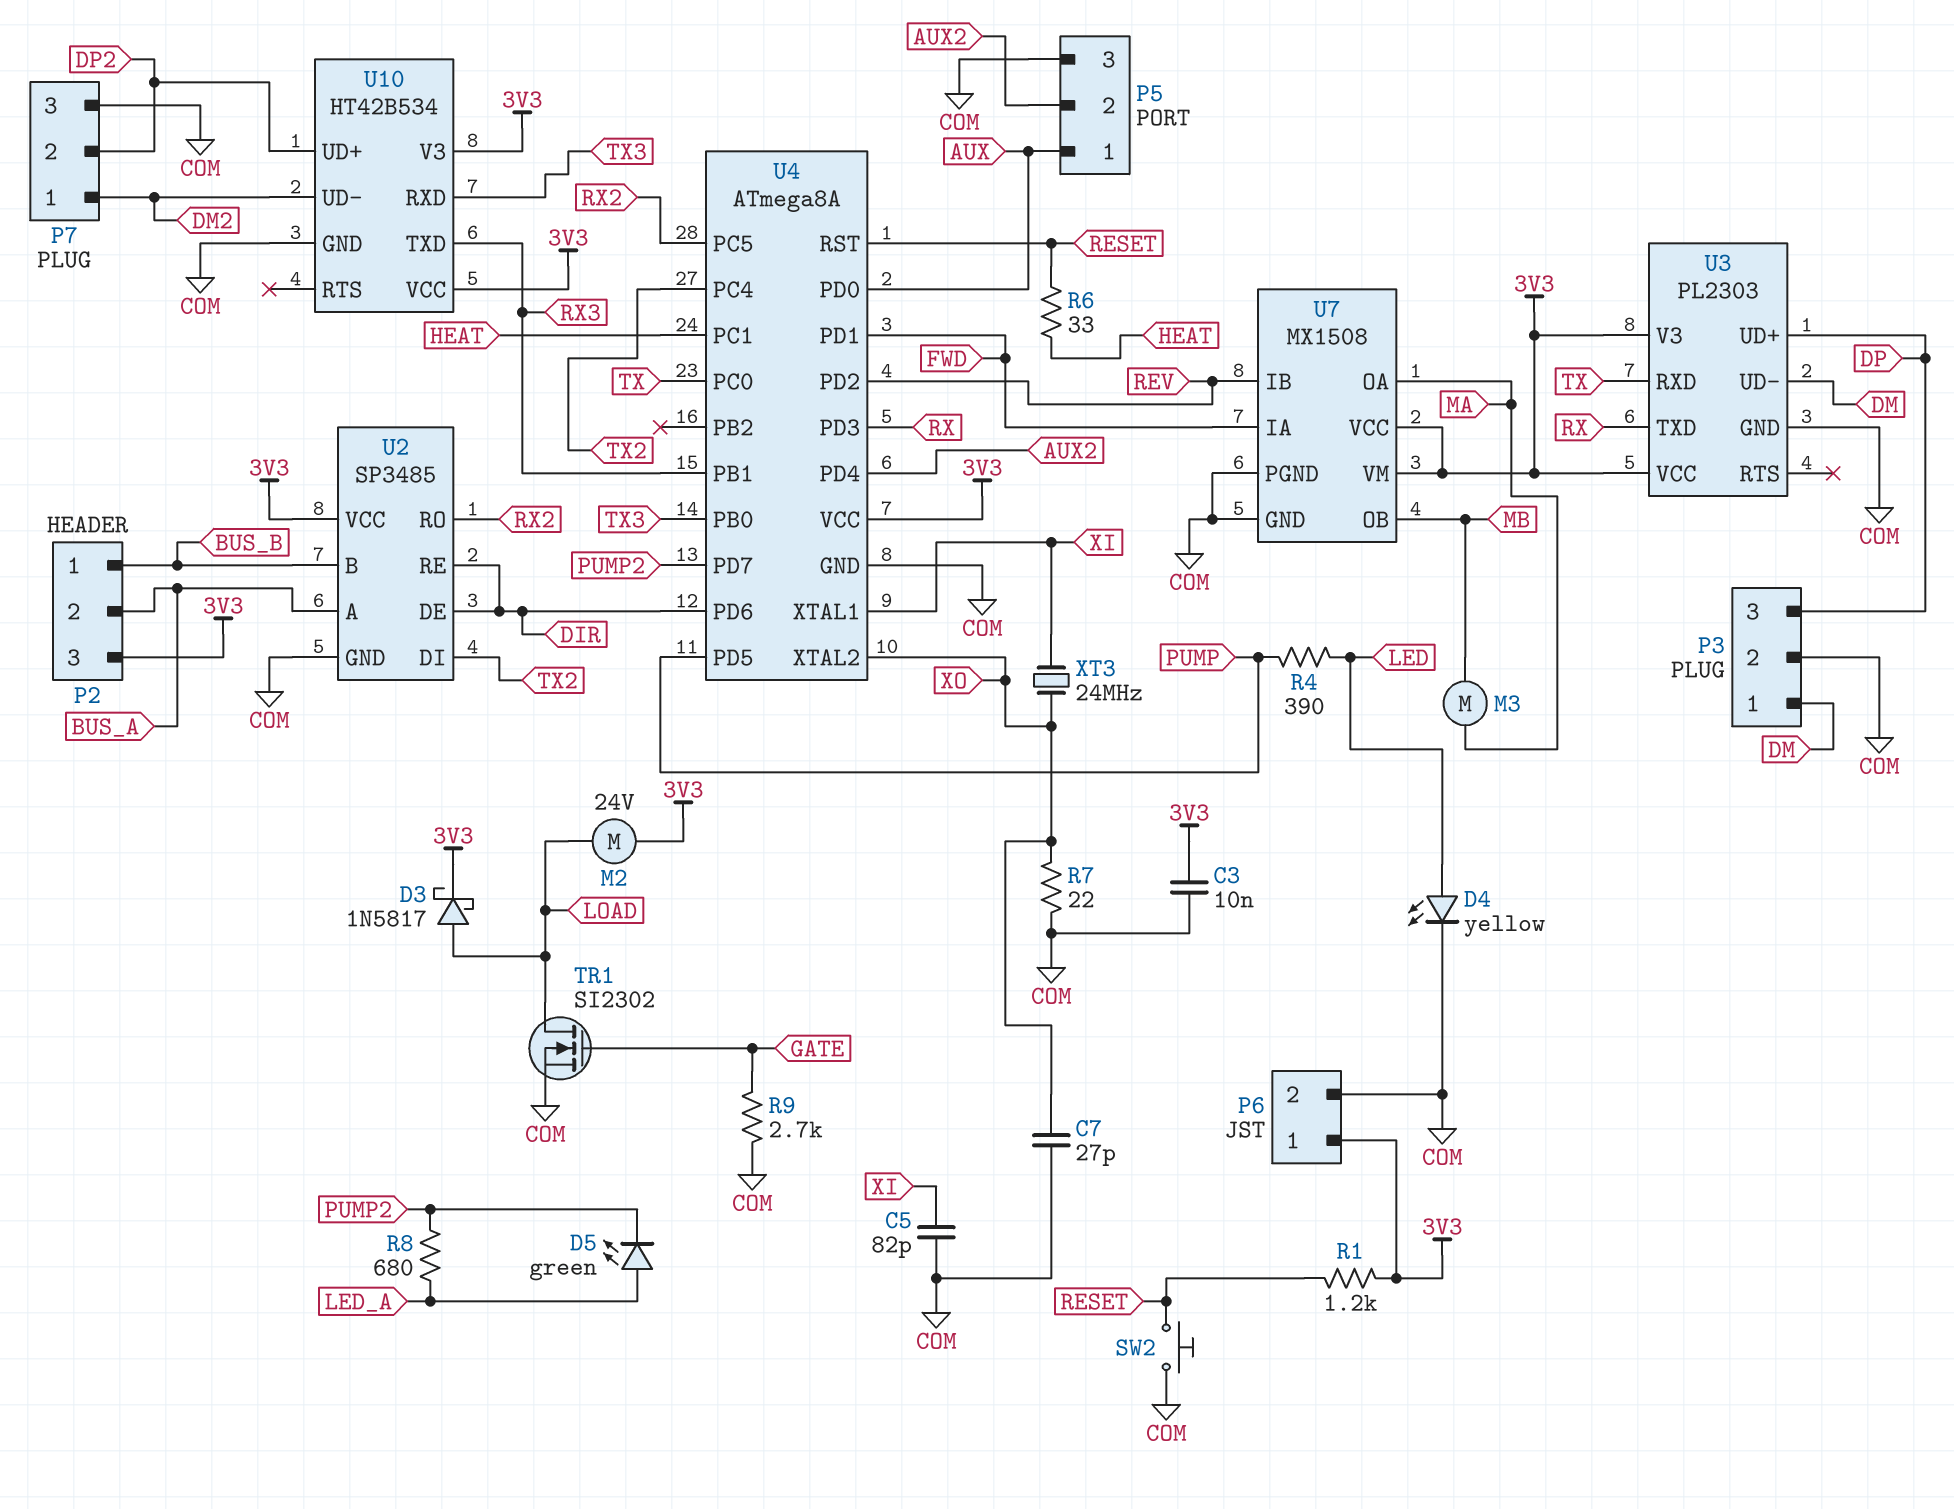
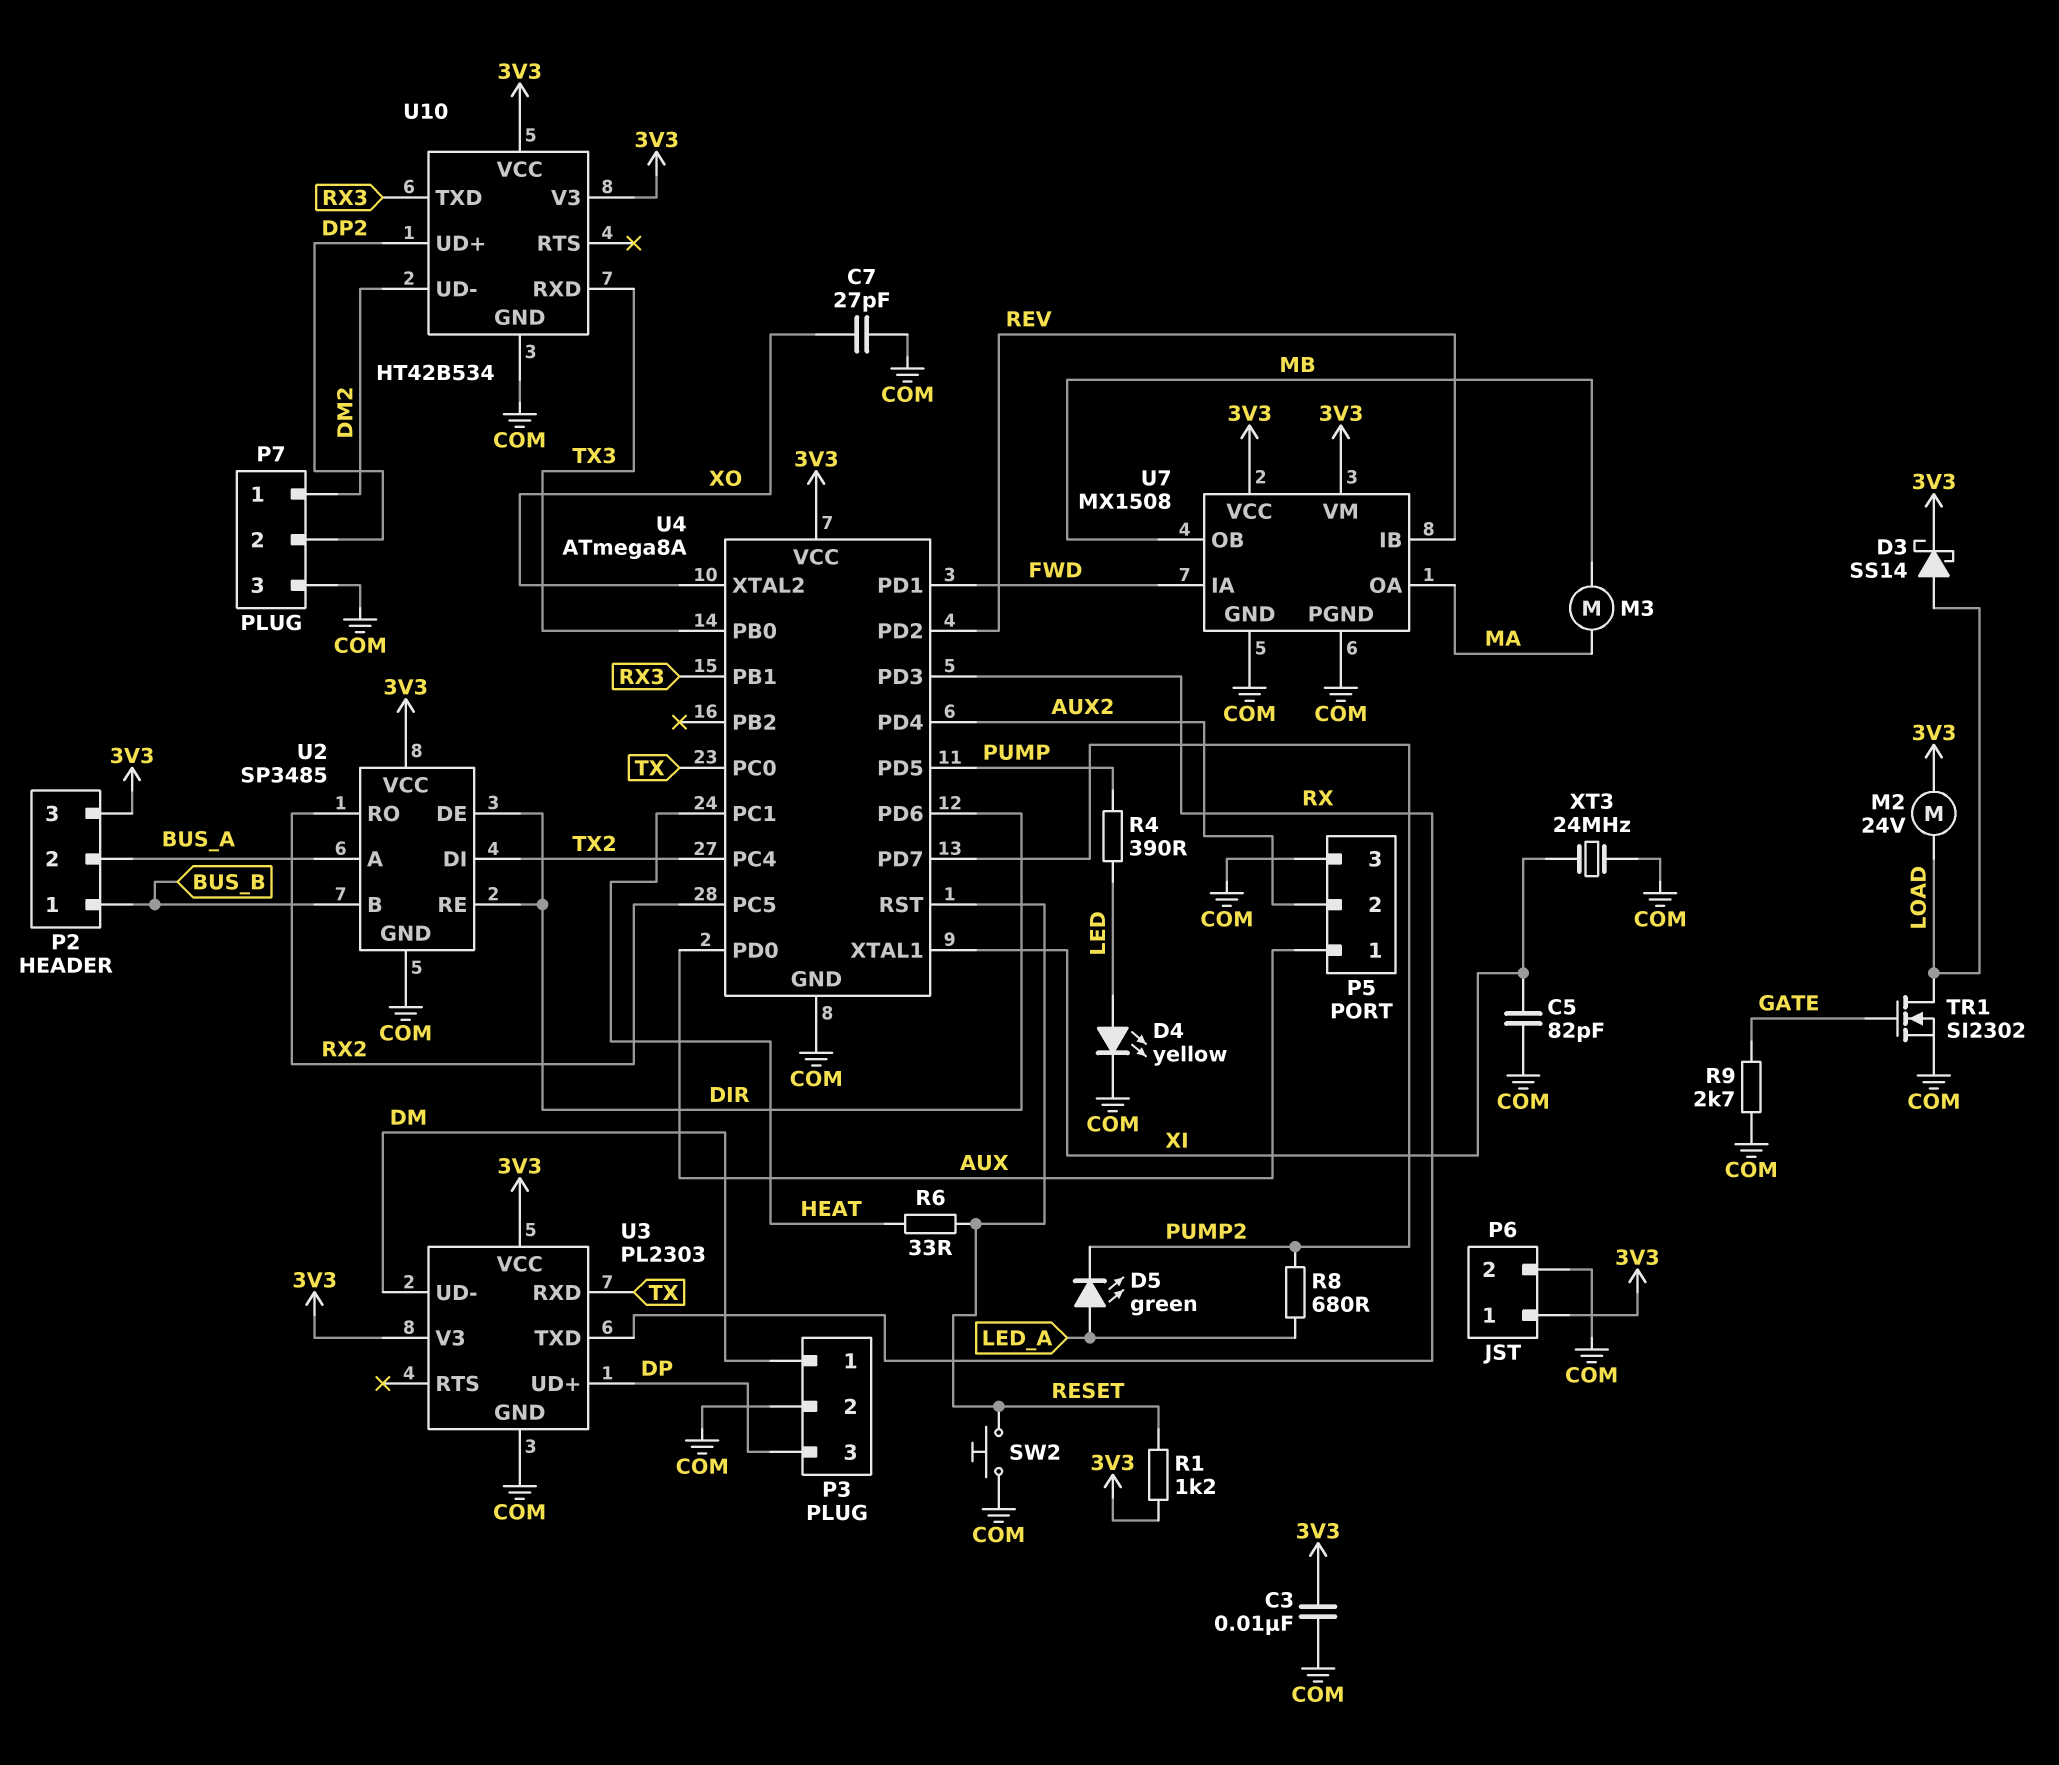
D3: schottky 1N5817 (A LOAD, K 3V3) -> schottky SS14 (A LOAD, K 3V3)
R7: 22 (COM, XO) -> none
XT3: 24MHz (XI, XO) -> 24MHz (COM, XI)

